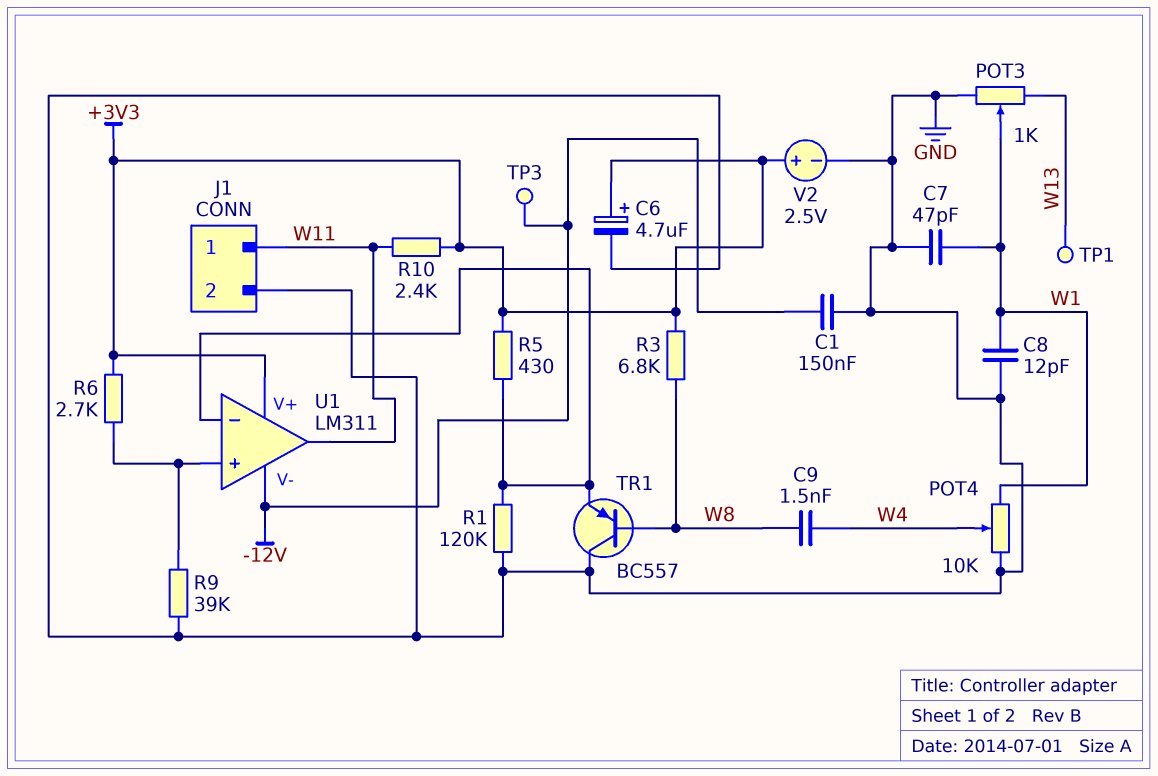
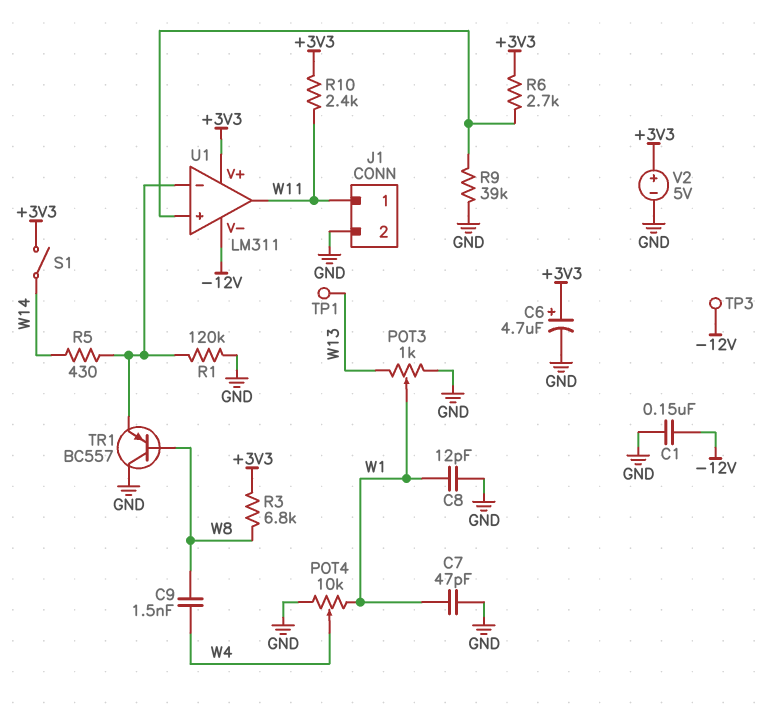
R5: 430 (+3V3, U1/in-) -> 430 (U1/in-, W14)
S1: none -> switch (+3V3, W14)
V2: 2.5V (plus +3V3, minus GND) -> 5V (plus +3V3, minus GND)

